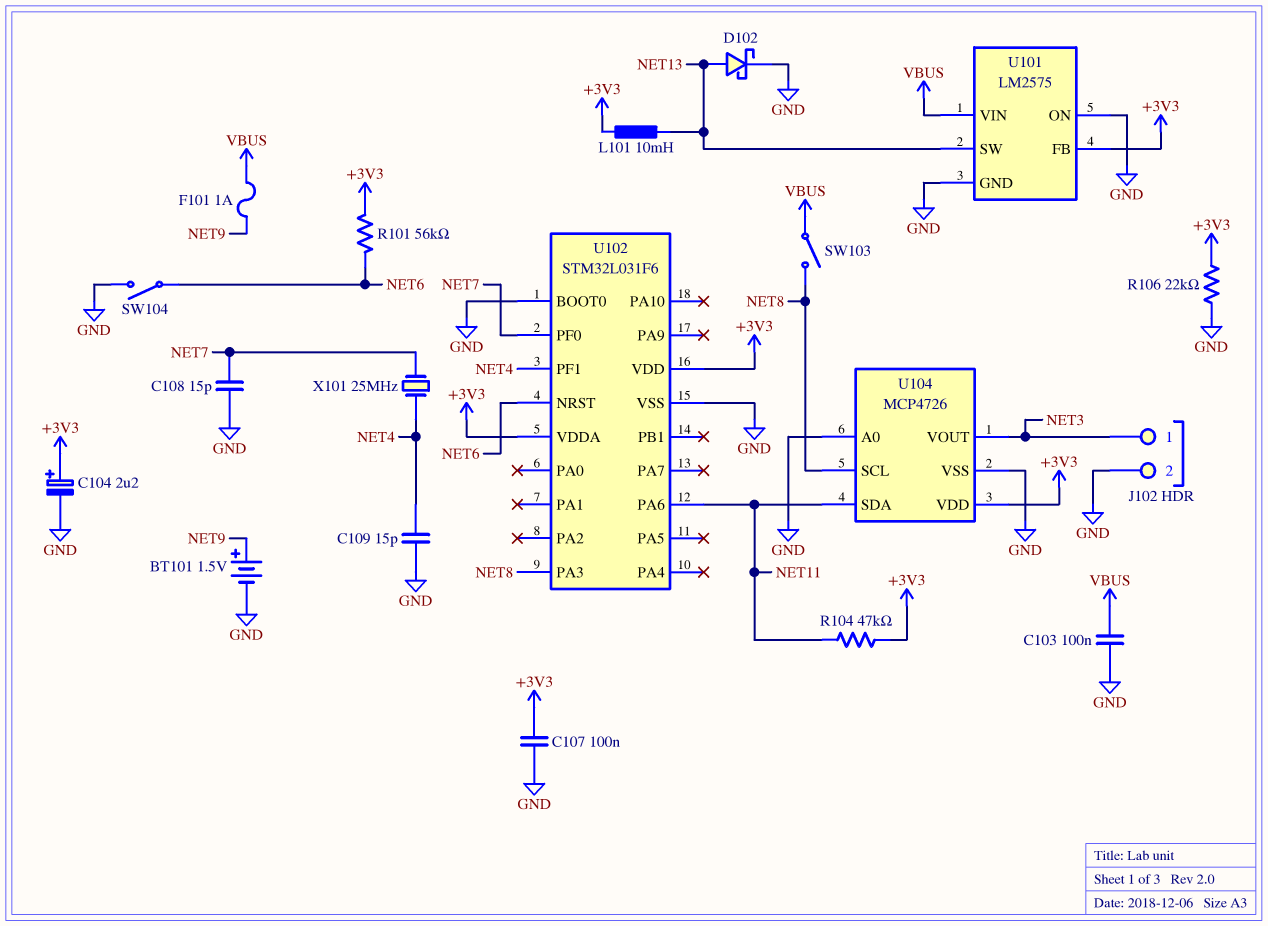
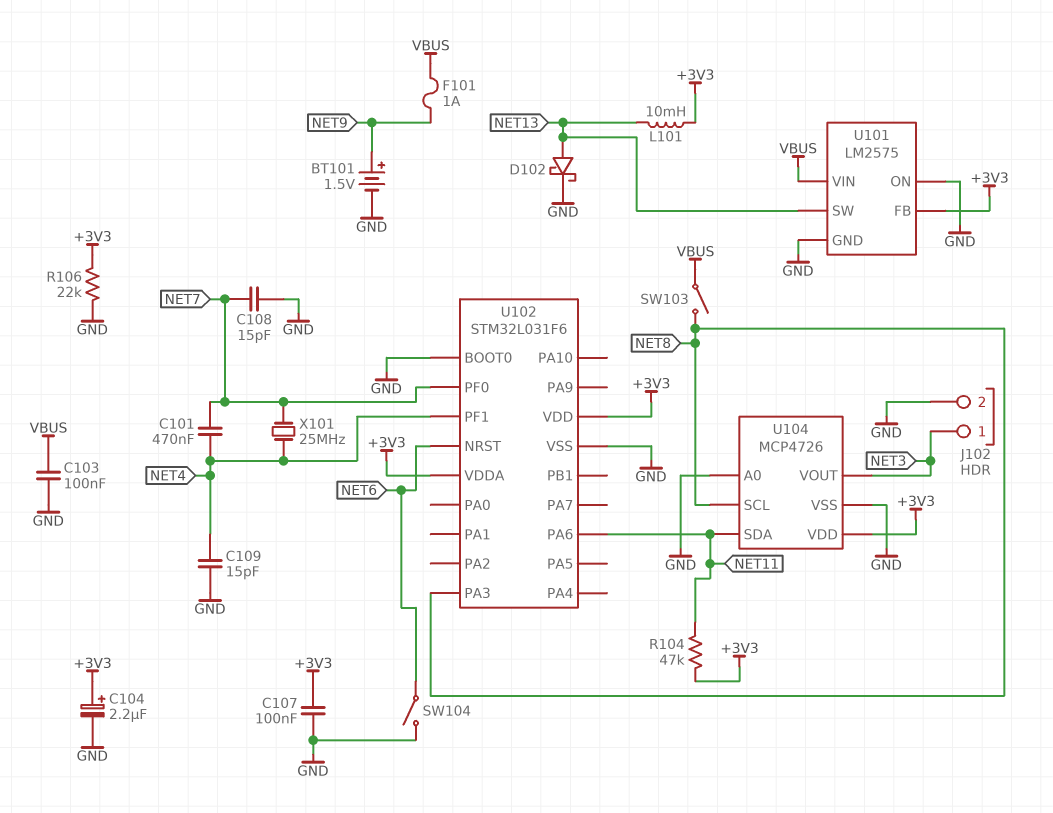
C101: none -> 470nF (NET4, NET7)
R101: 56k (+3V3, NET6) -> none

